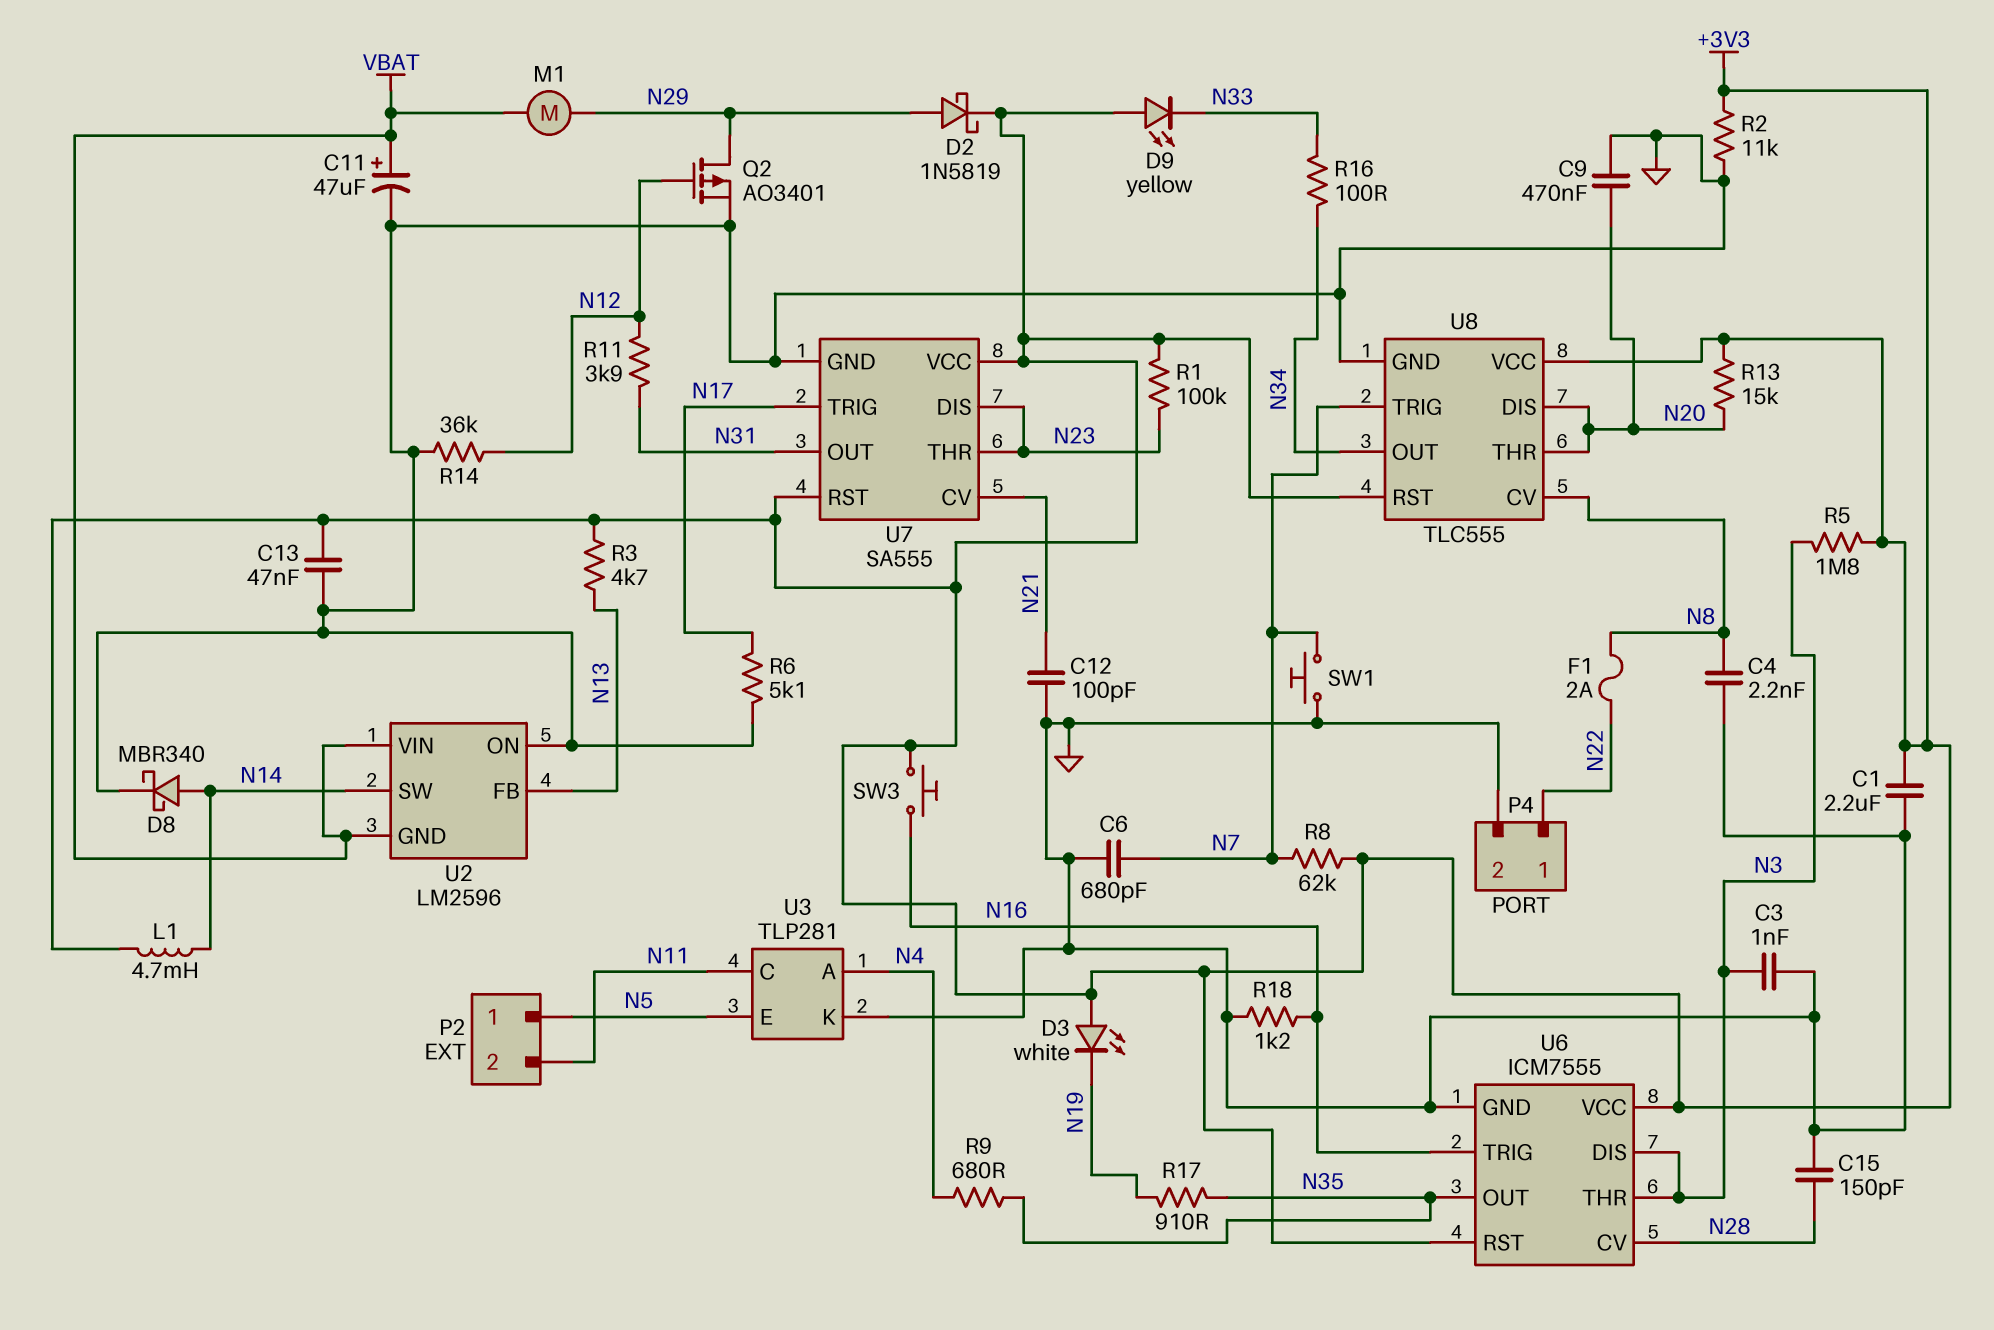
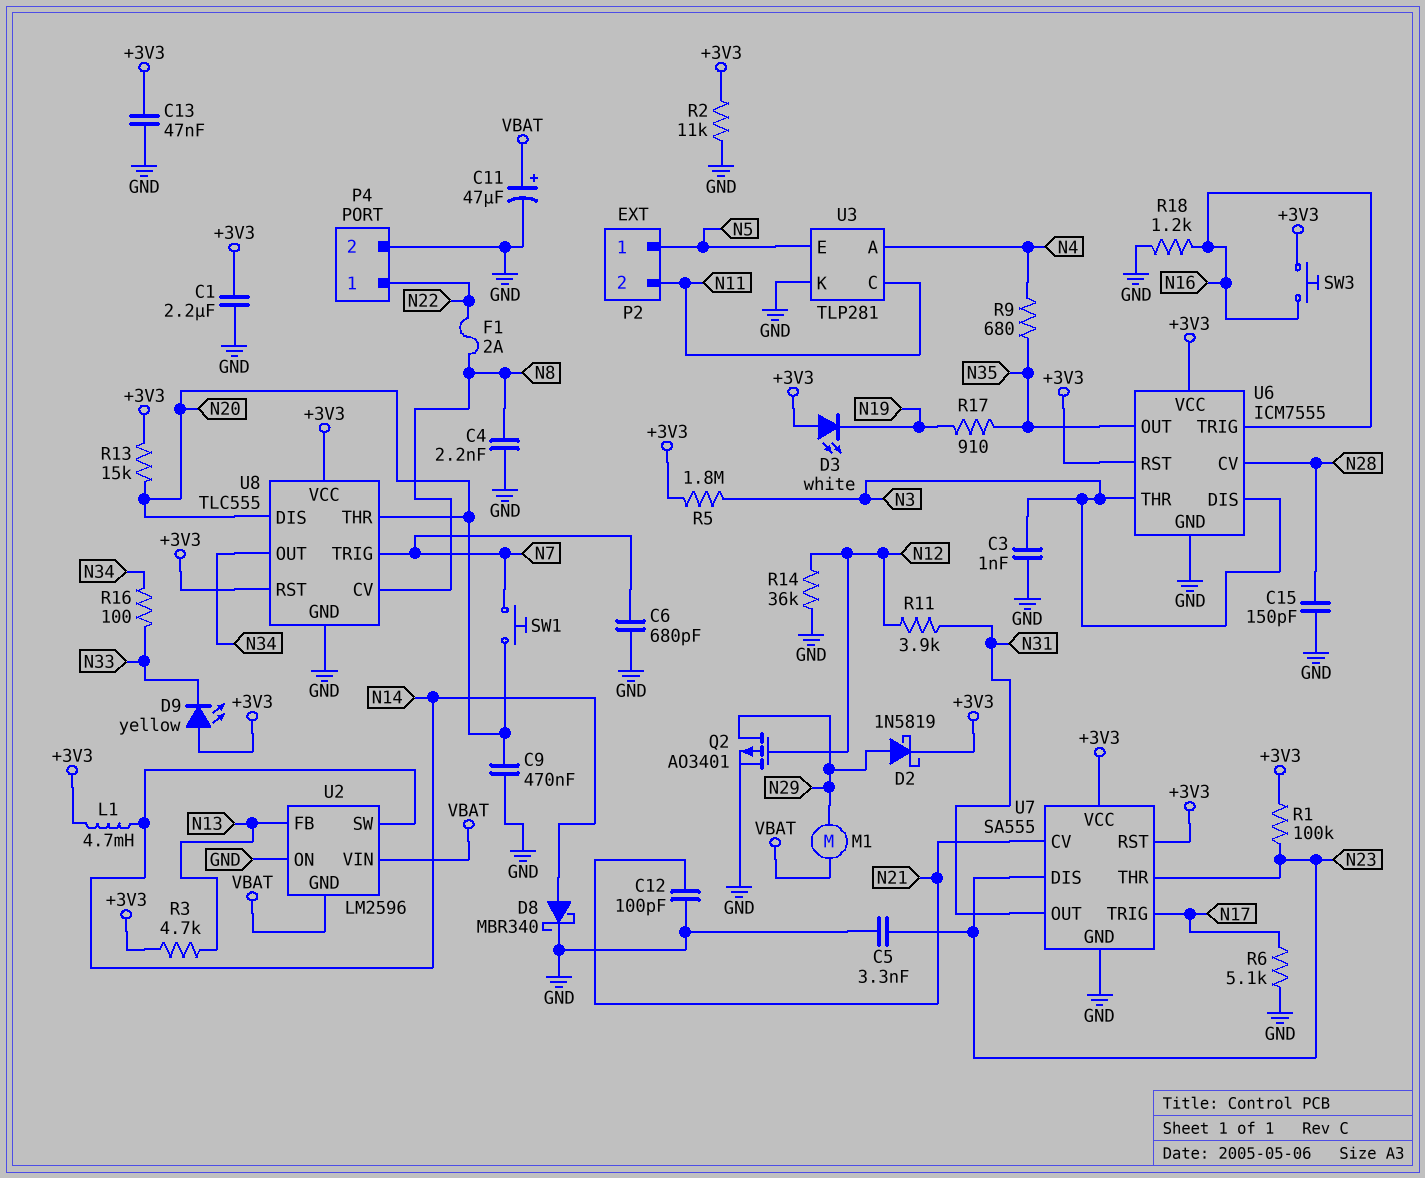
C5: none -> 3.3nF (GND, N23)
R8: 62k (+3V3, N7) -> none
SW1: button (GND, N7) -> button (N7, N20)

